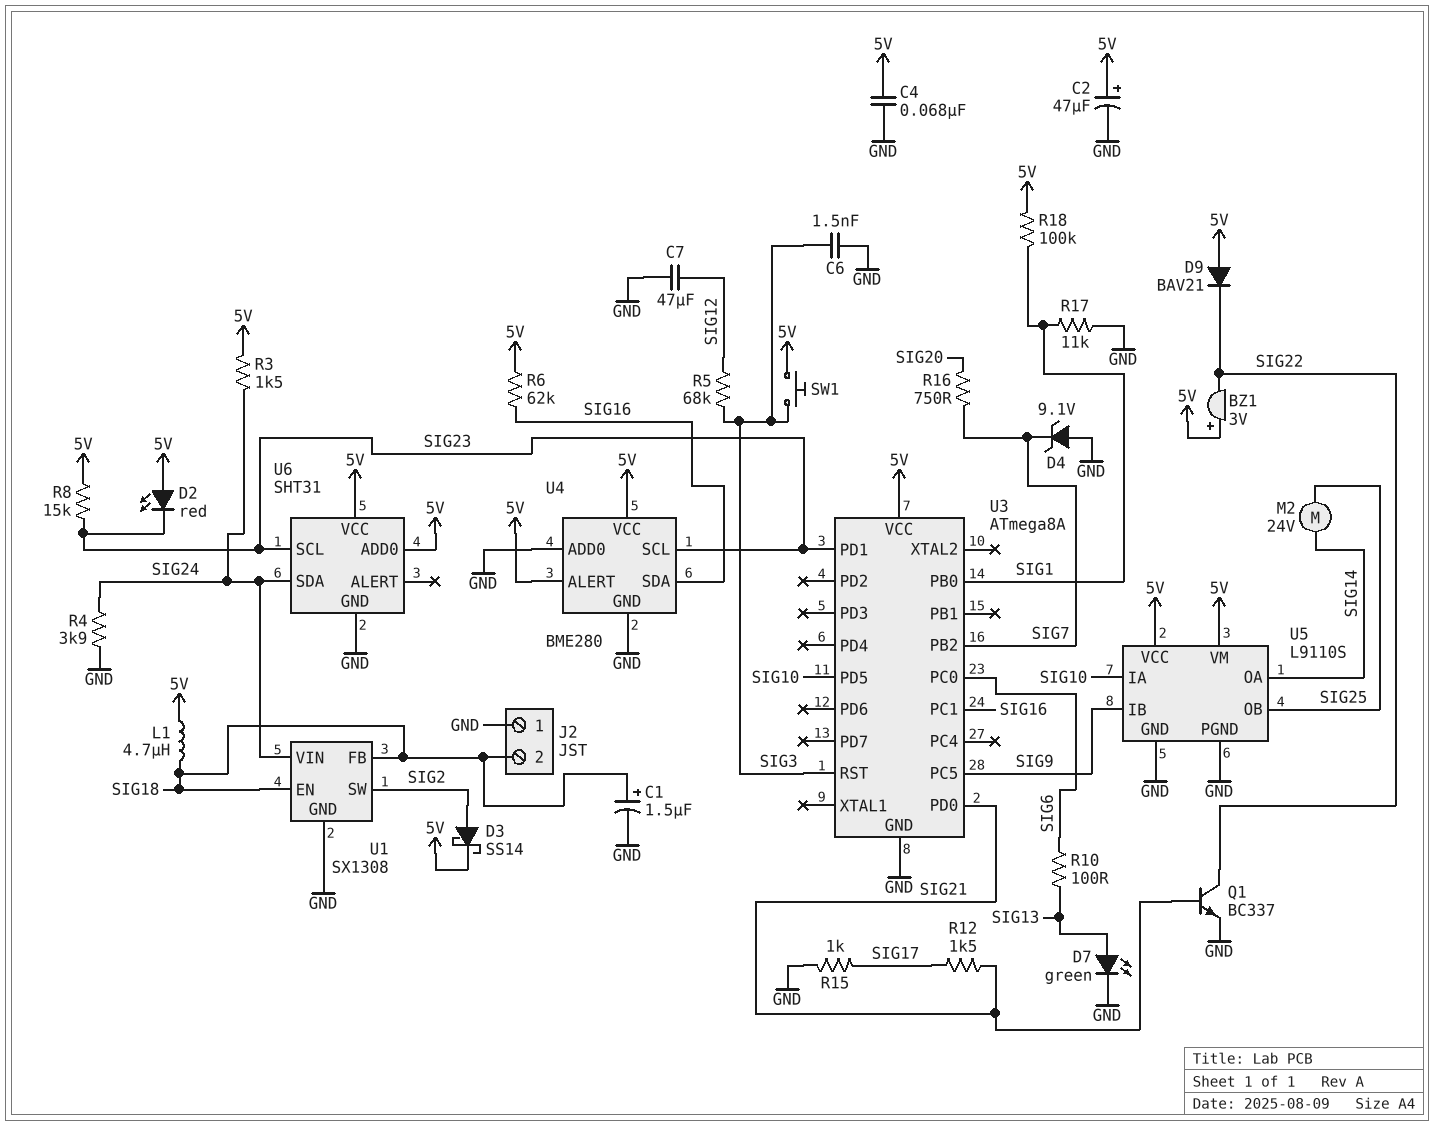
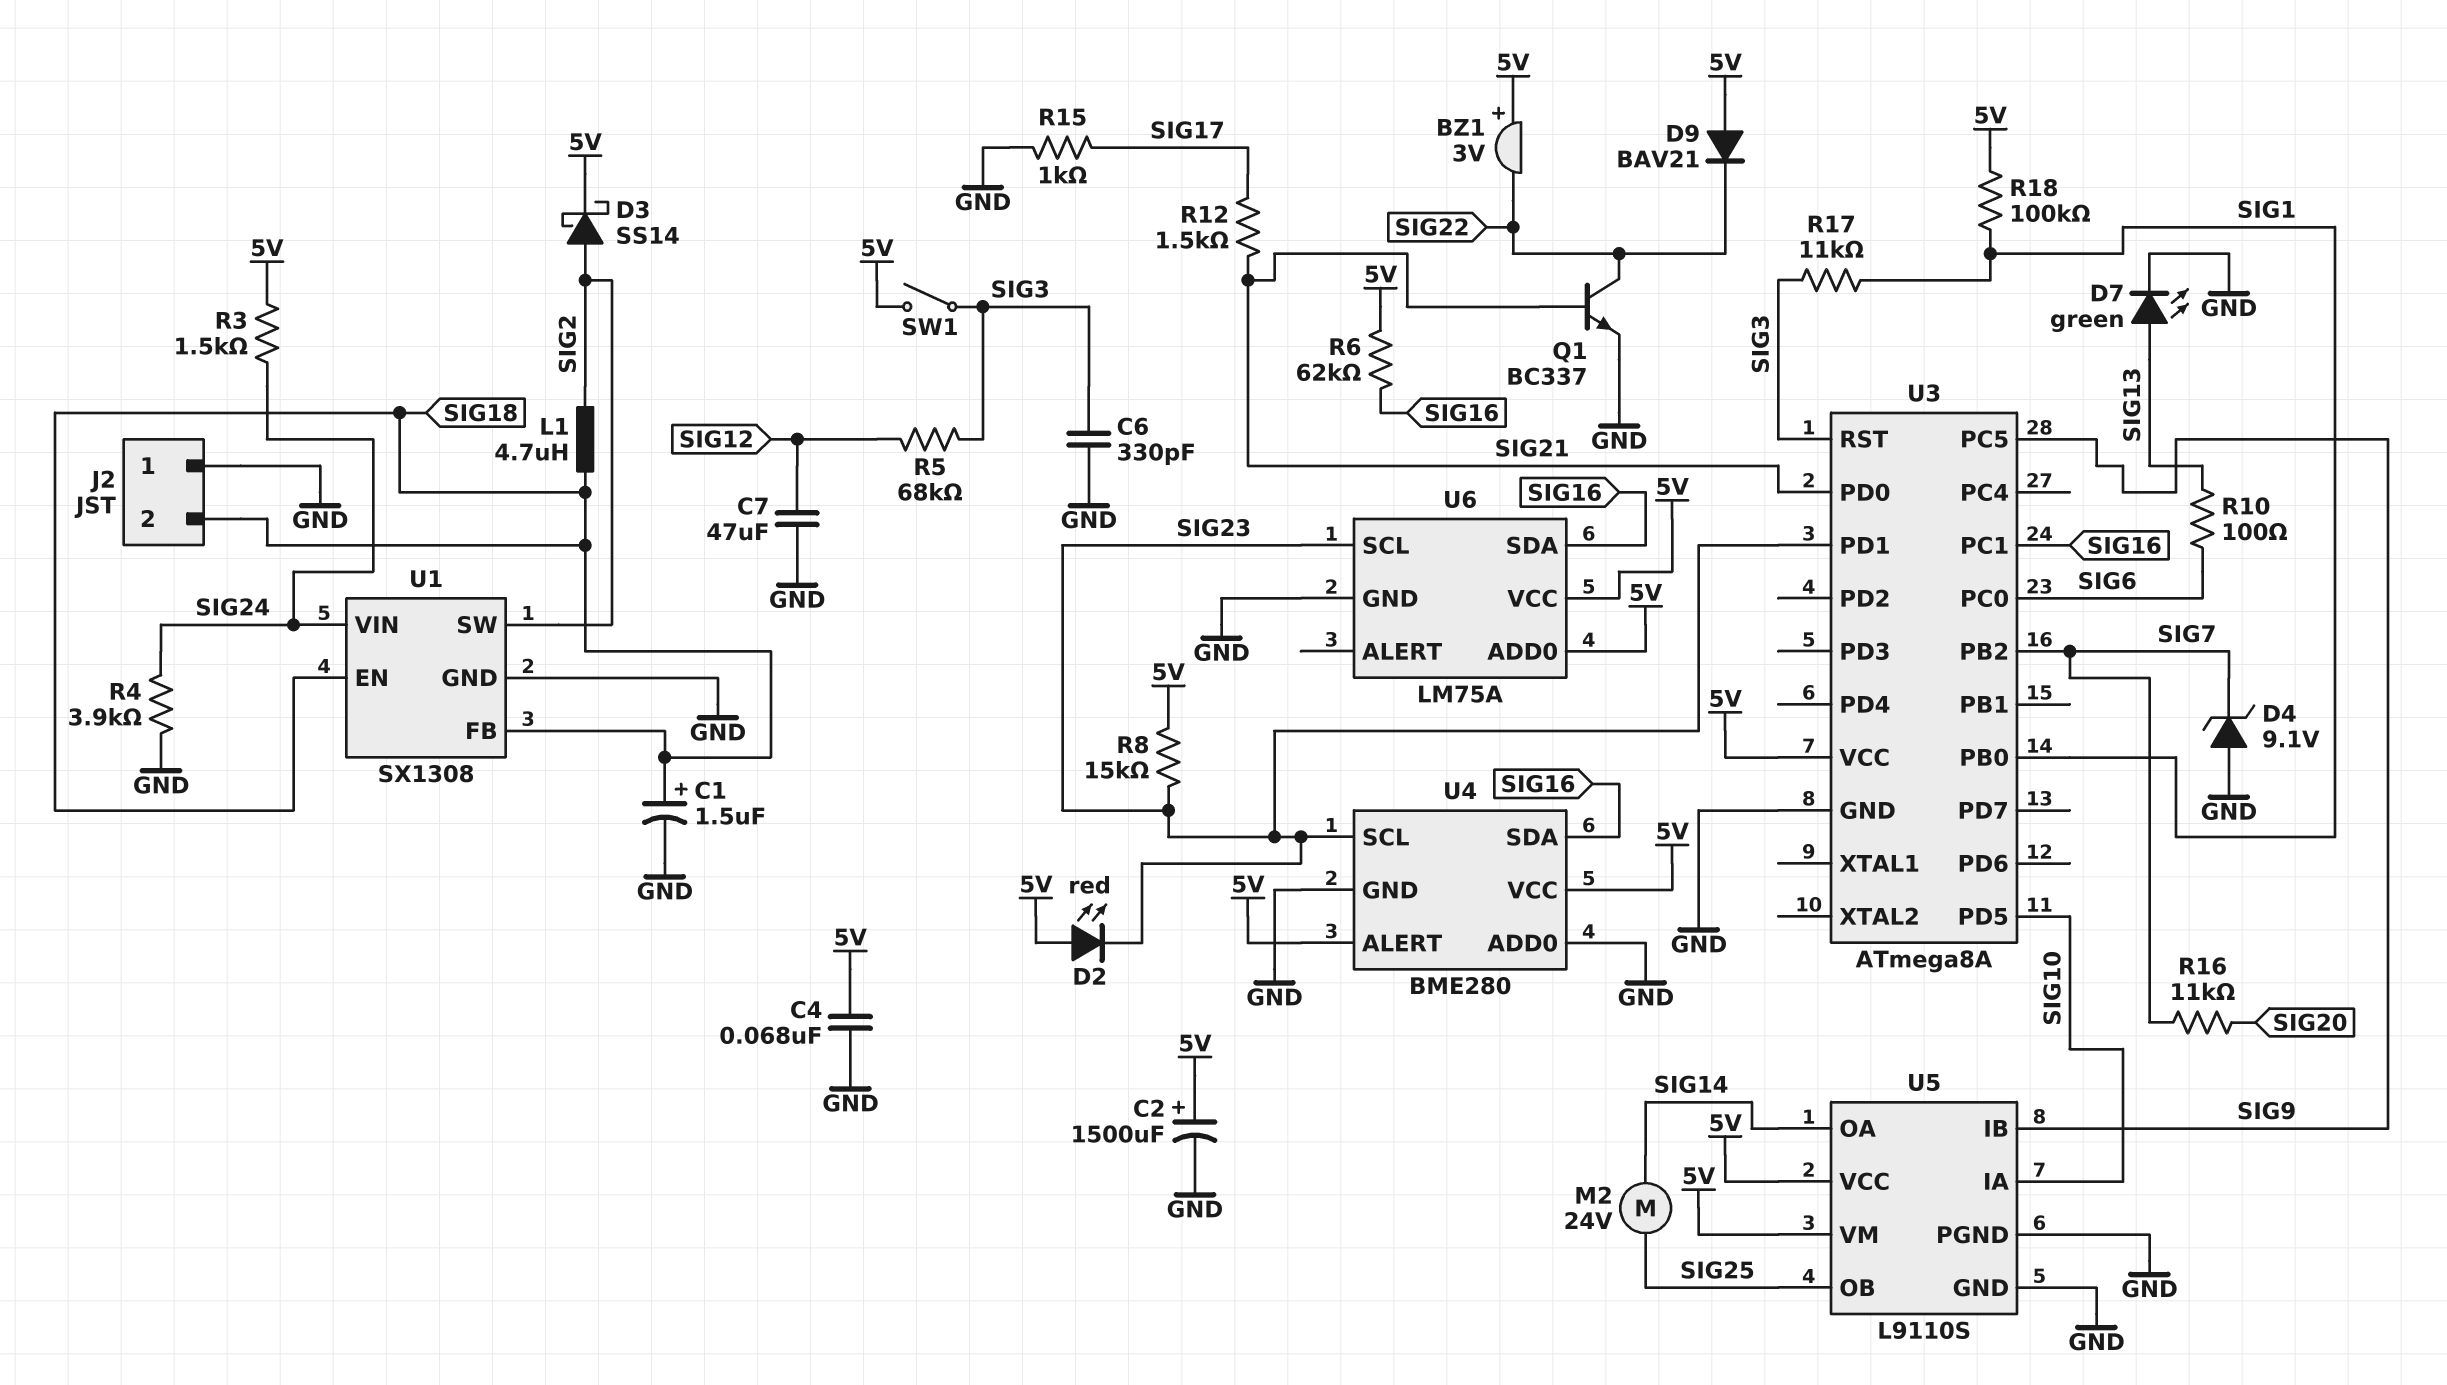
C2: 47uF (plus 5V, minus GND) -> 1500uF (plus 5V, minus GND)
C6: 1.5nF (GND, SIG3) -> 330pF (GND, SIG3)
L1: 4.7uH (5V, SIG18) -> 4.7uH (SIG2, SIG18)
R16: 750 (SIG7, SIG20) -> 11k (SIG7, SIG20)
R17: 11k (GND, SIG1) -> 11k (SIG1, SIG3)
SW1: button (5V, SIG3) -> switch (5V, SIG3)
U6: SHT31 -> LM75A
U6 pin SDA: SIG24 -> SIG16

